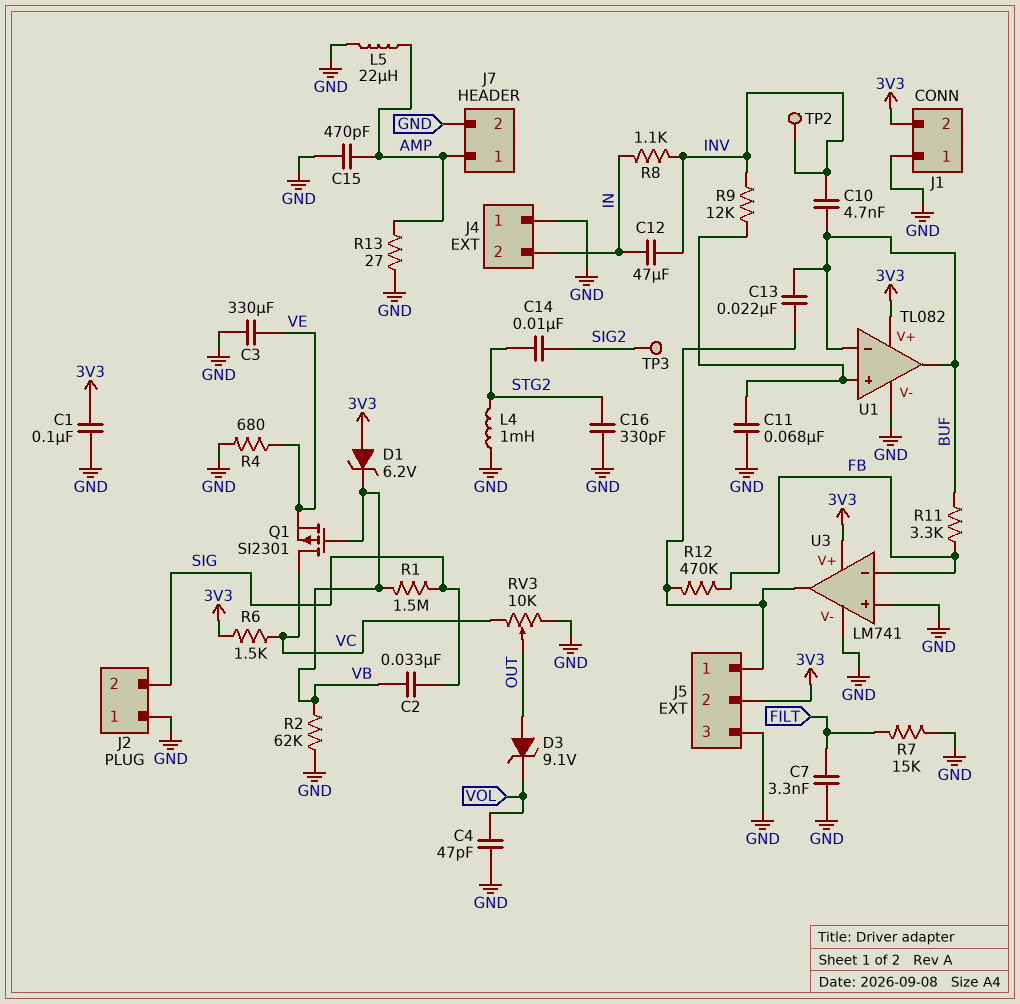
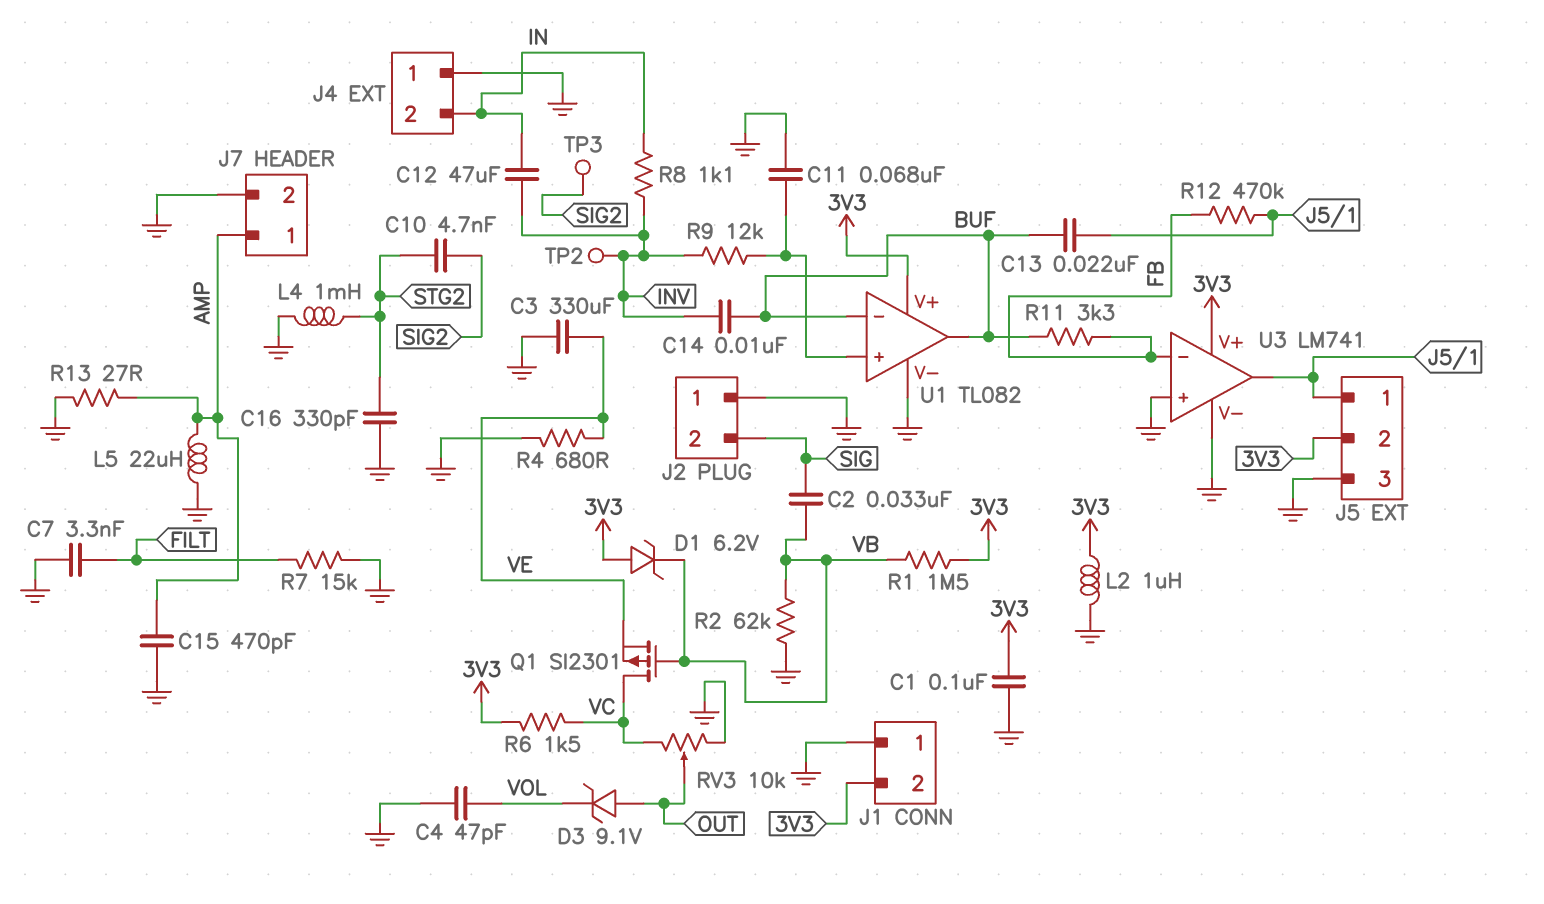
C10: 4.7nF (BUF, INV) -> 4.7nF (SIG2, STG2)
C14: 10nF (SIG2, STG2) -> 10nF (BUF, INV)
L2: none -> 1uH (3V3, GND)
R1: 1.5M (SIG, VB) -> 1.5M (3V3, VB)

